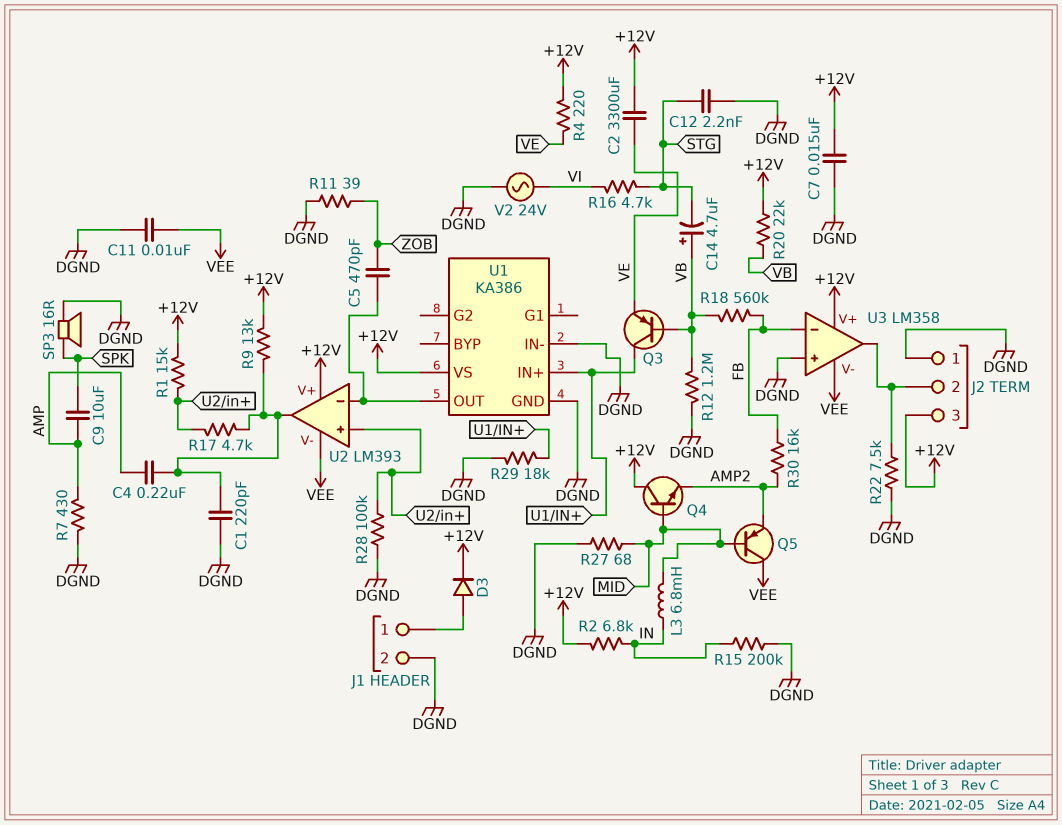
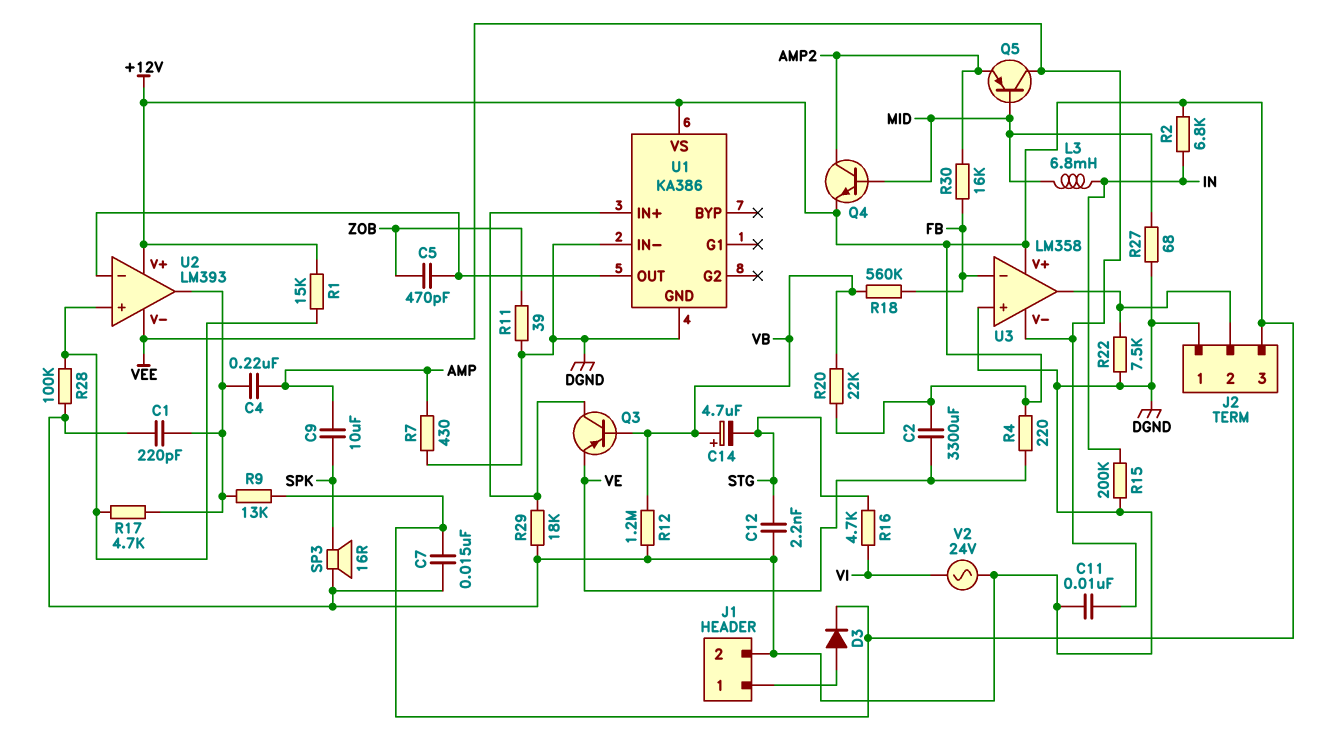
Q4: NPN (B MID, C +12V, E AMP2) -> NPN (B MID, C AMP2, E +12V)

